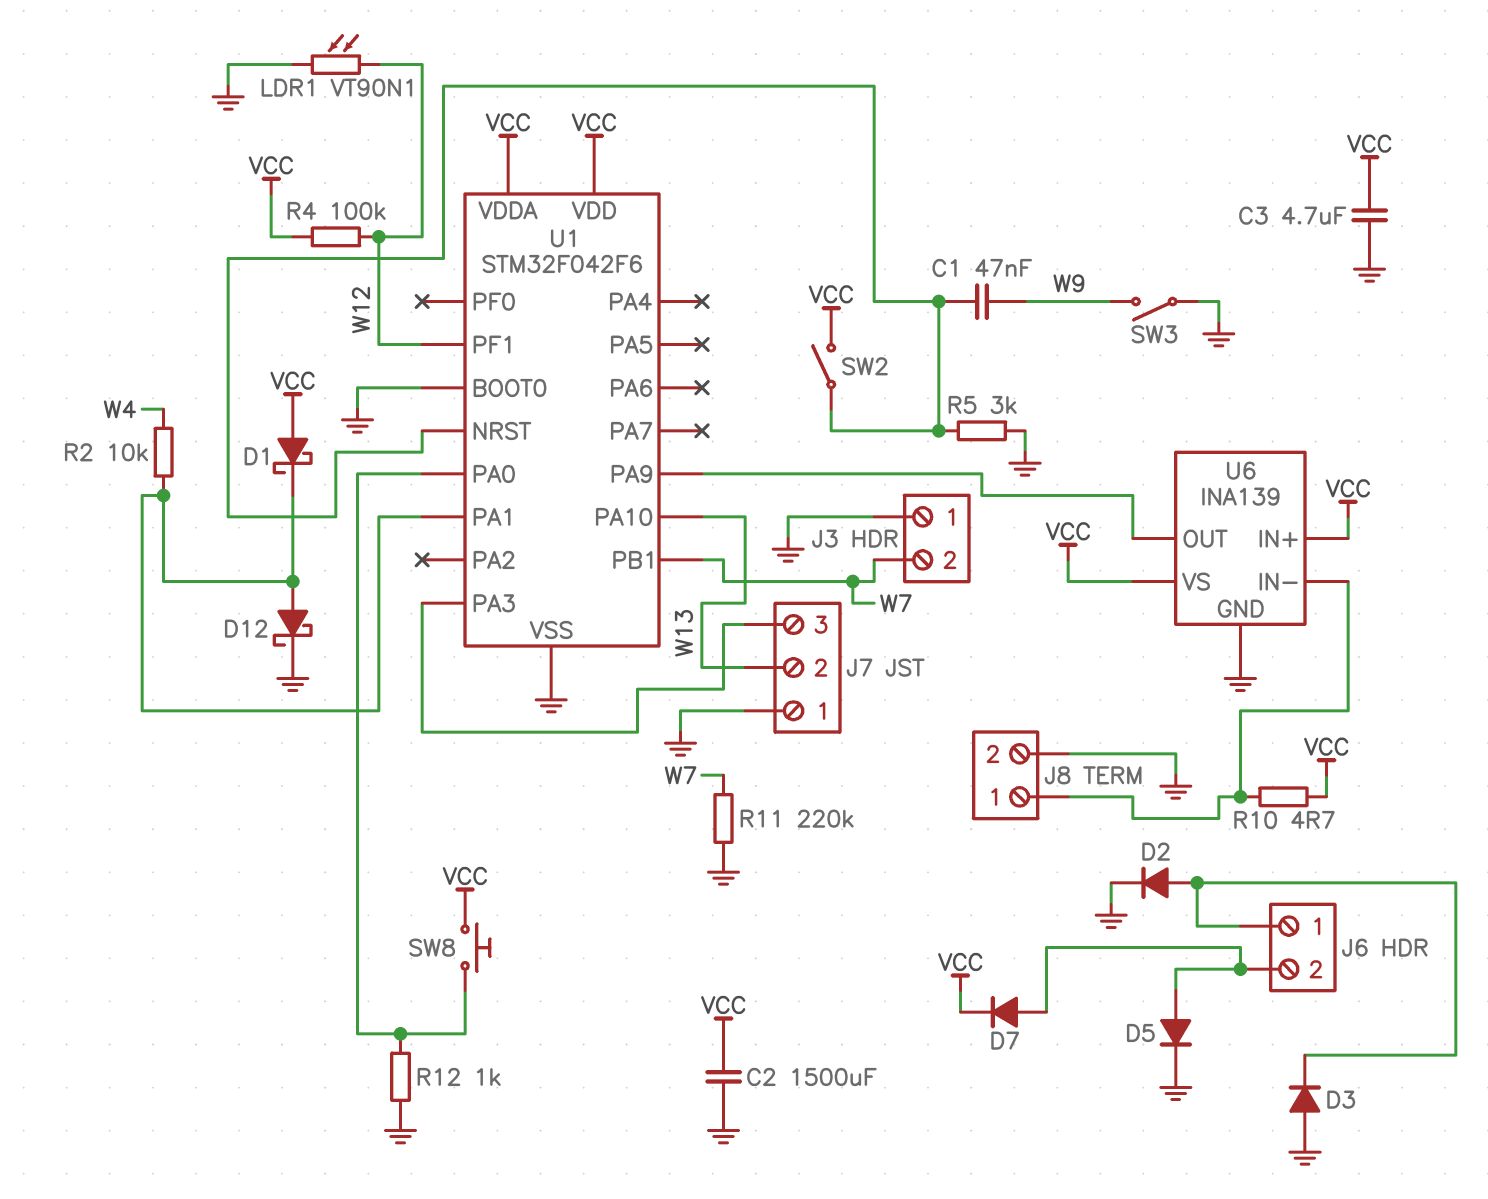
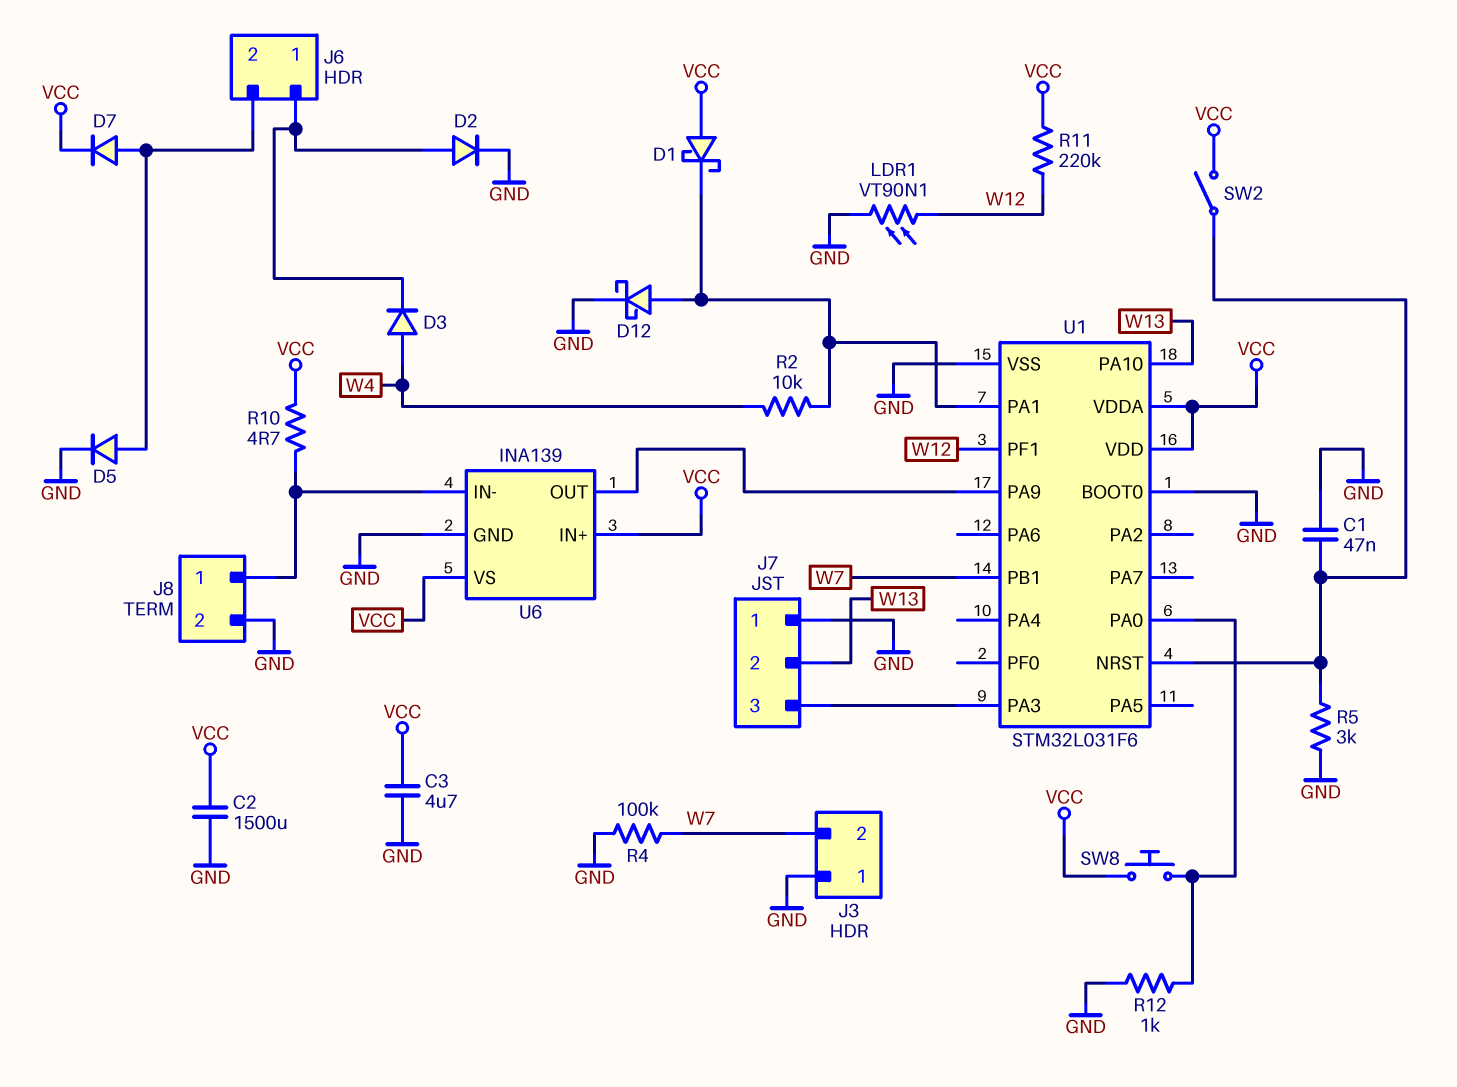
C1: 47nF (U1/NRST, W9) -> 47nF (GND, U1/NRST)
D3: diode (A GND, K J6/1) -> diode (A W4, K J6/1)
R4: 100k (VCC, W12) -> 100k (GND, W7)
R11: 220k (GND, W7) -> 220k (VCC, W12)
SW3: switch (GND, W9) -> none
U1: STM32F042F6 -> STM32L031F6

